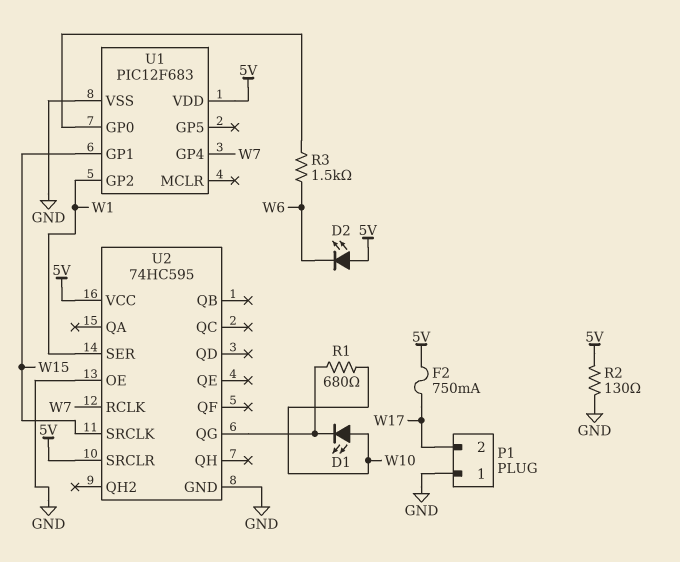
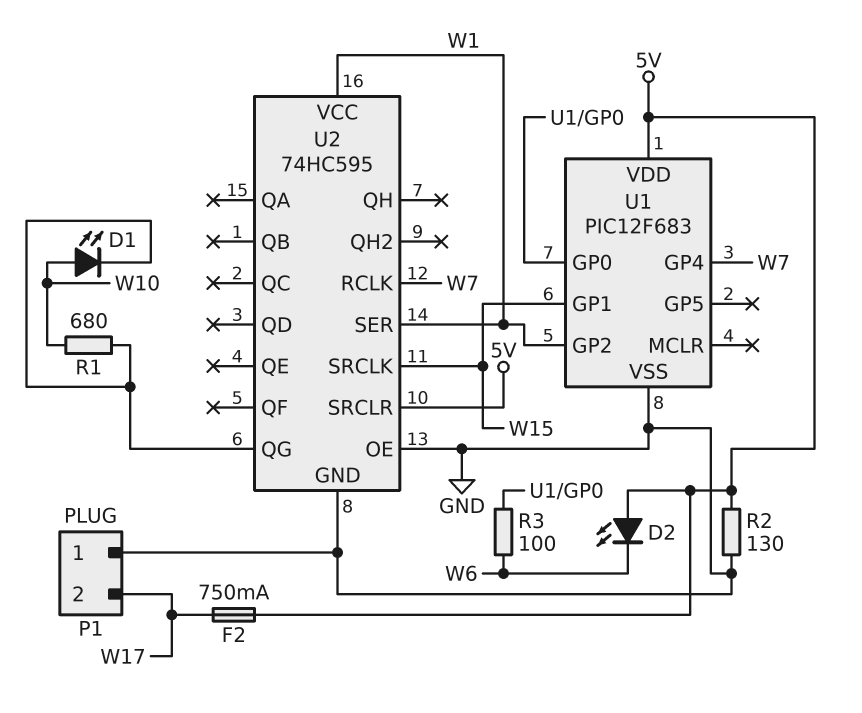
R3: 1.5k (U1/GP0, W6) -> 100 (U1/GP0, W6)
U2 pin VCC: 5V -> W1

